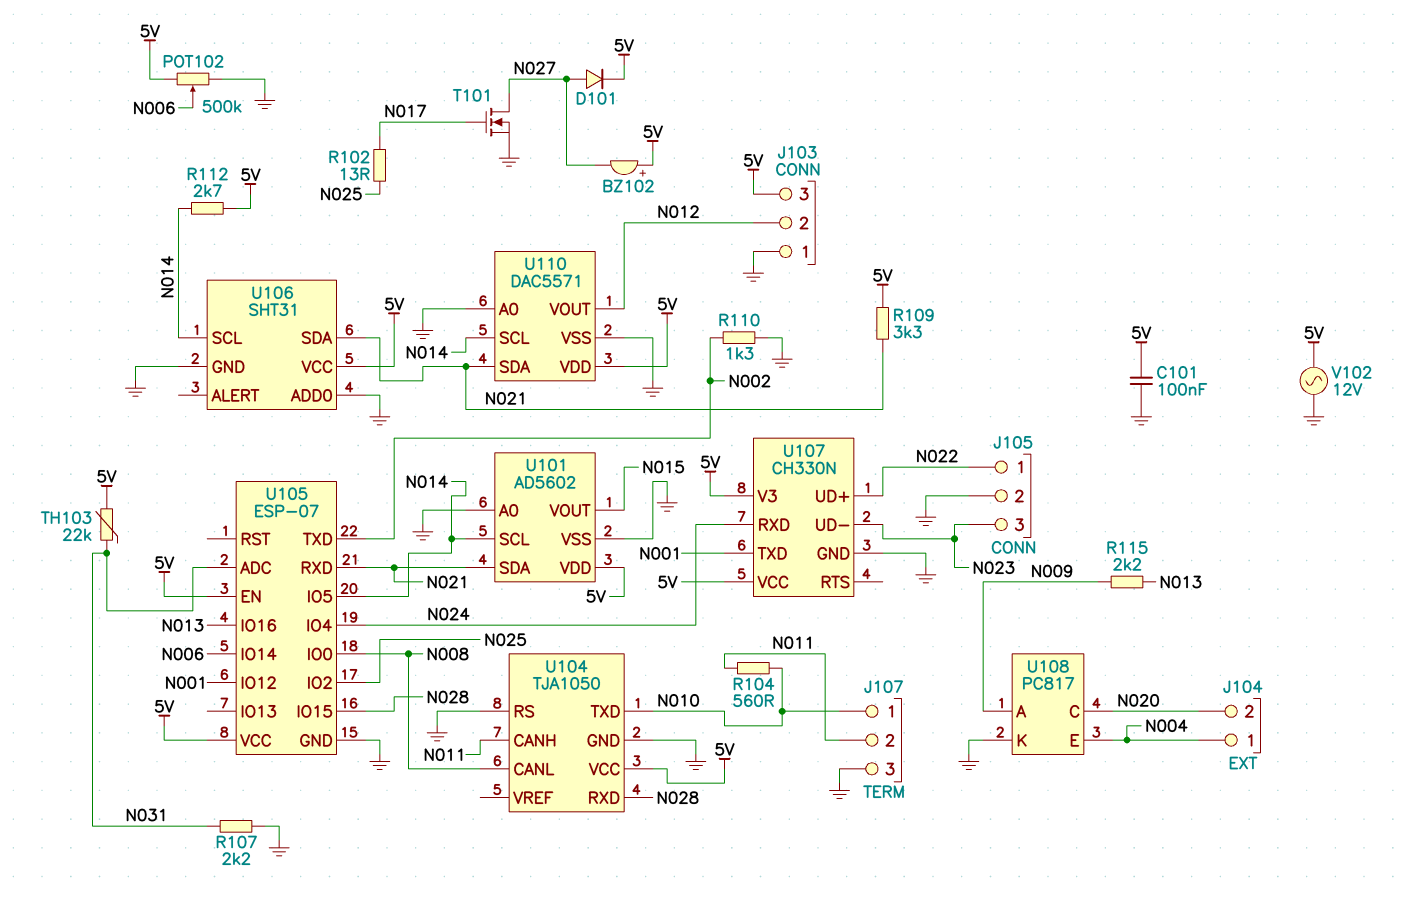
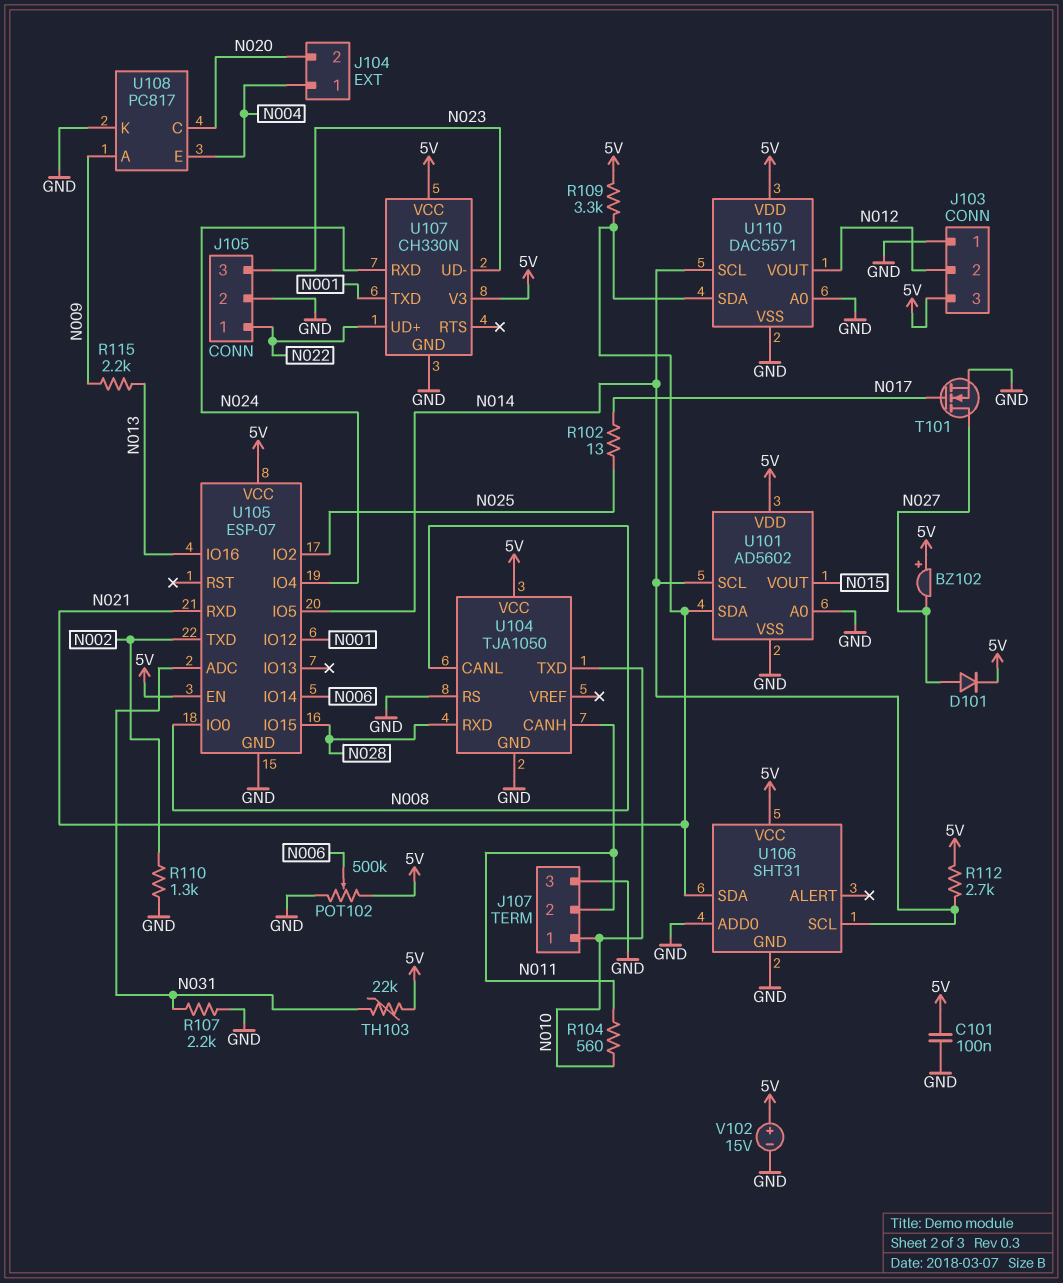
V102: AC 12V (5V, GND) -> 15V (plus 5V, minus GND)

